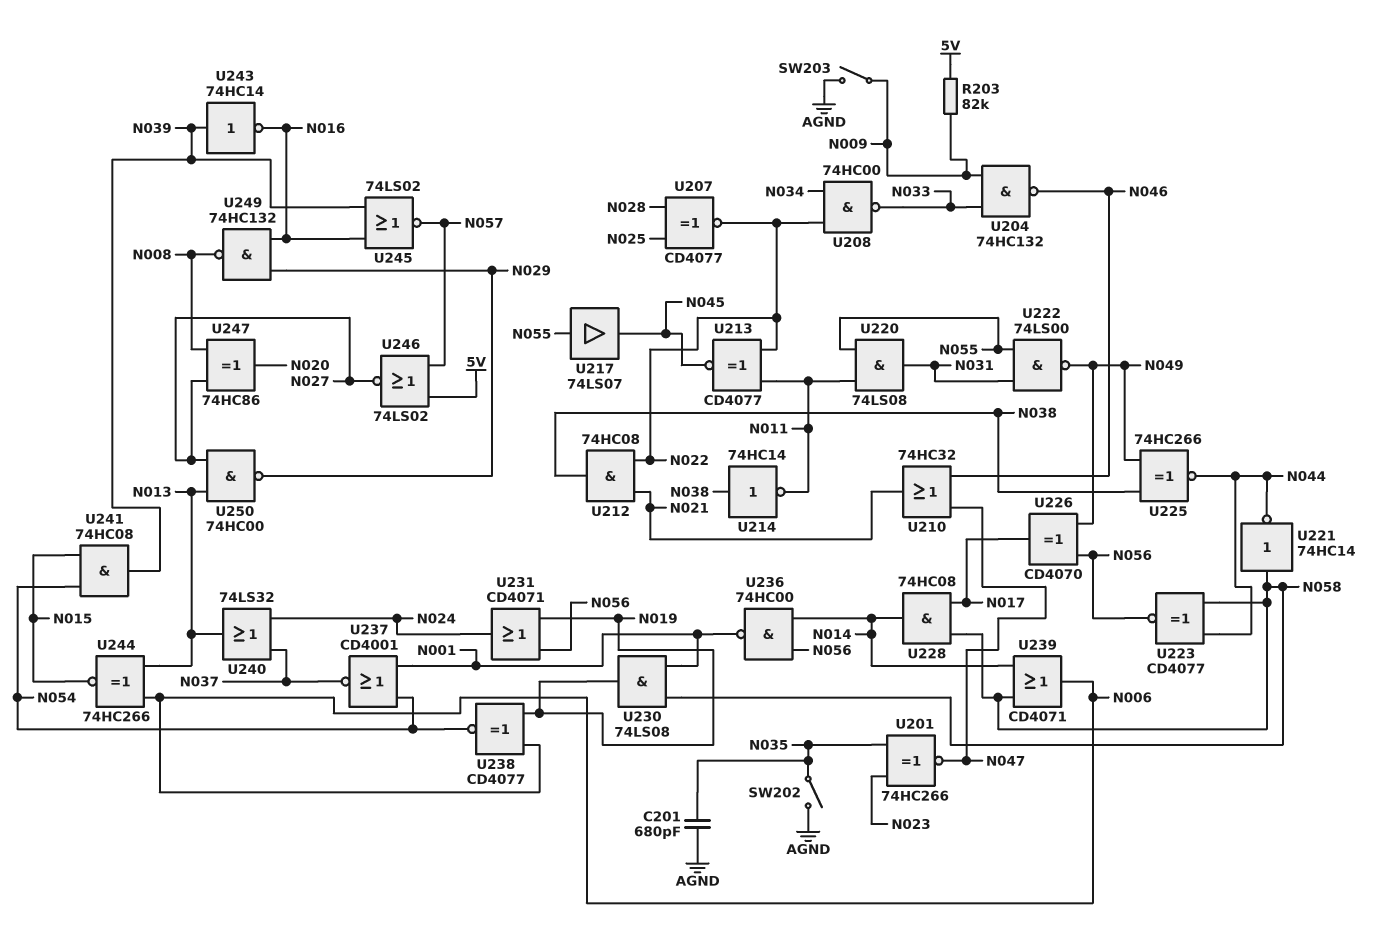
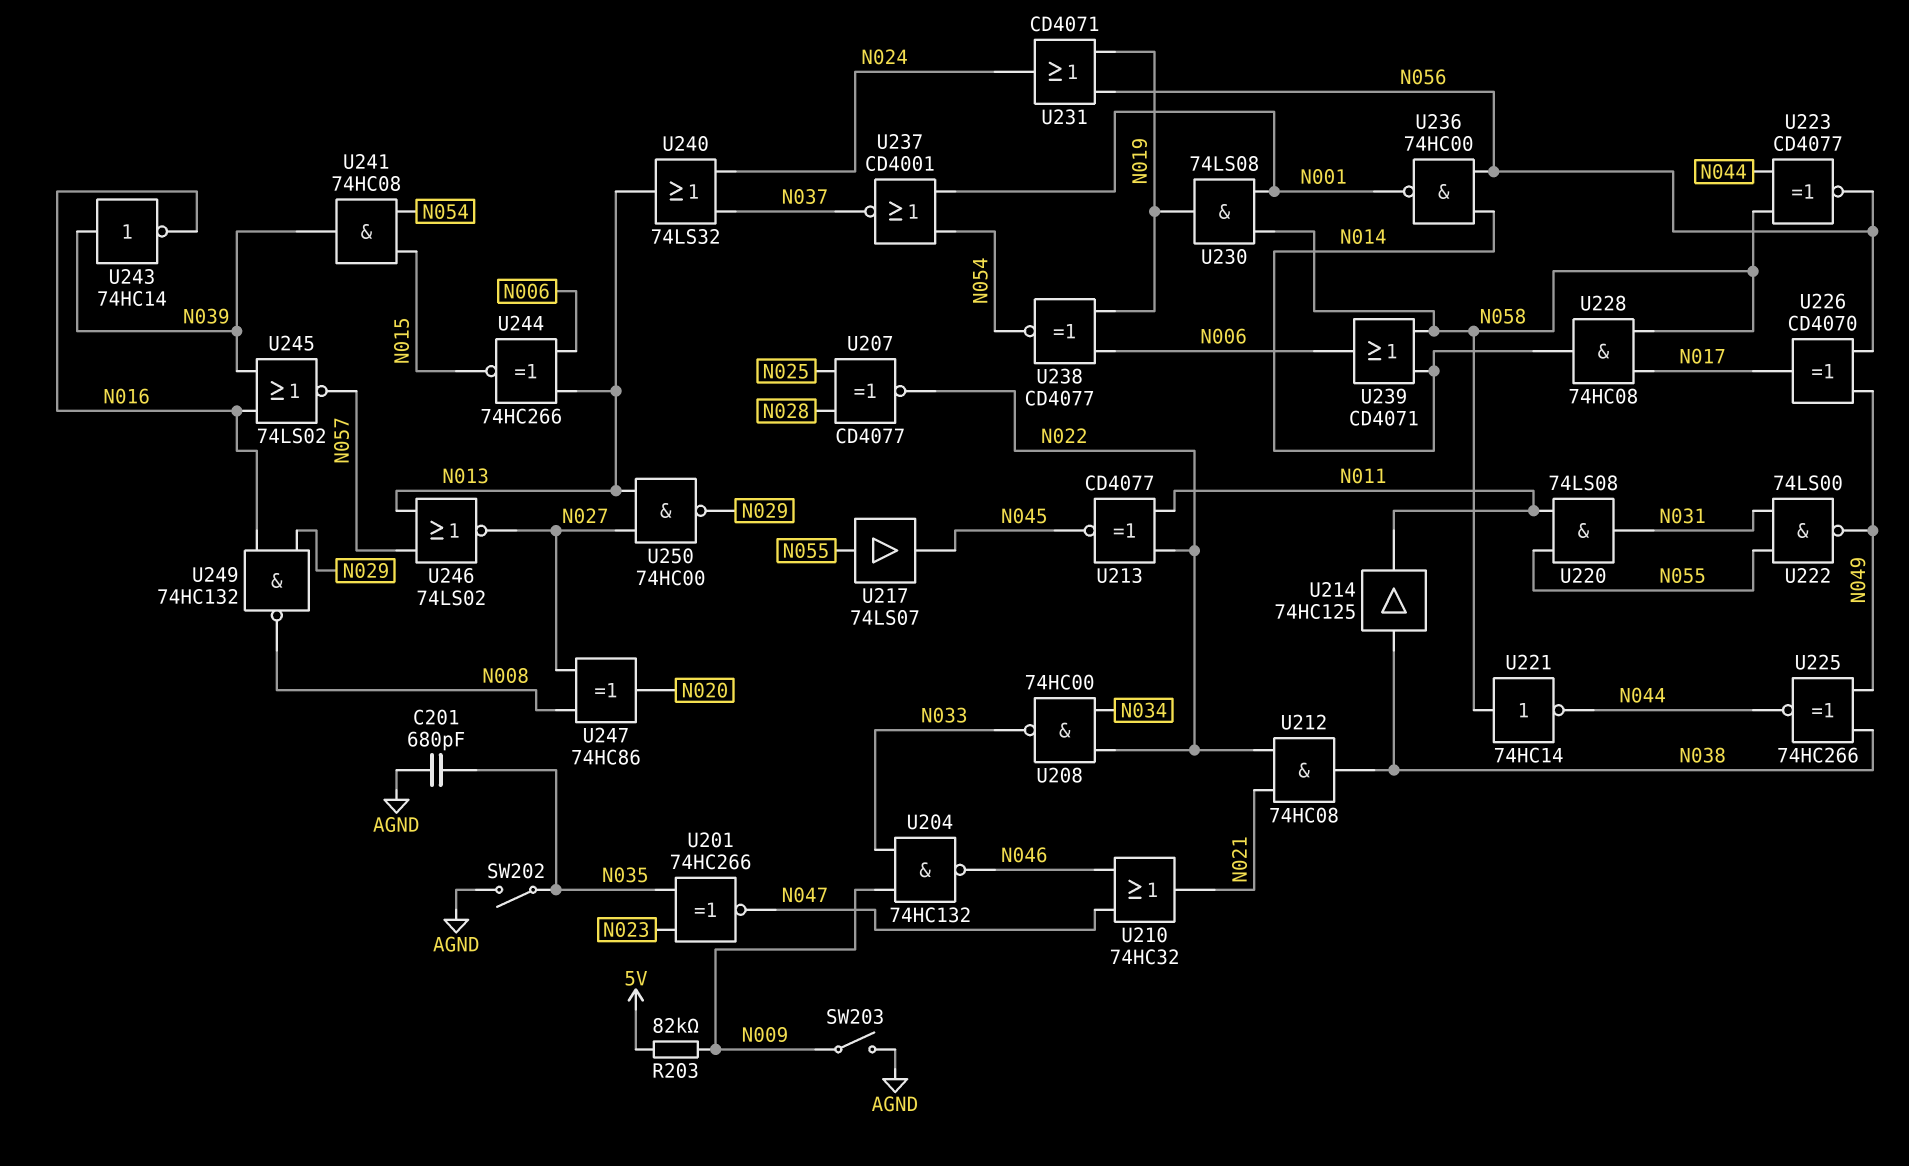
U214: NOT 74HC14 (in N038, out N011) -> buffer 74HC125 (in N038, out N011)
U246: NOR 74LS02 (in 5V, in N057, out N027) -> NOR 74LS02 (in N013, in N057, out N027)

